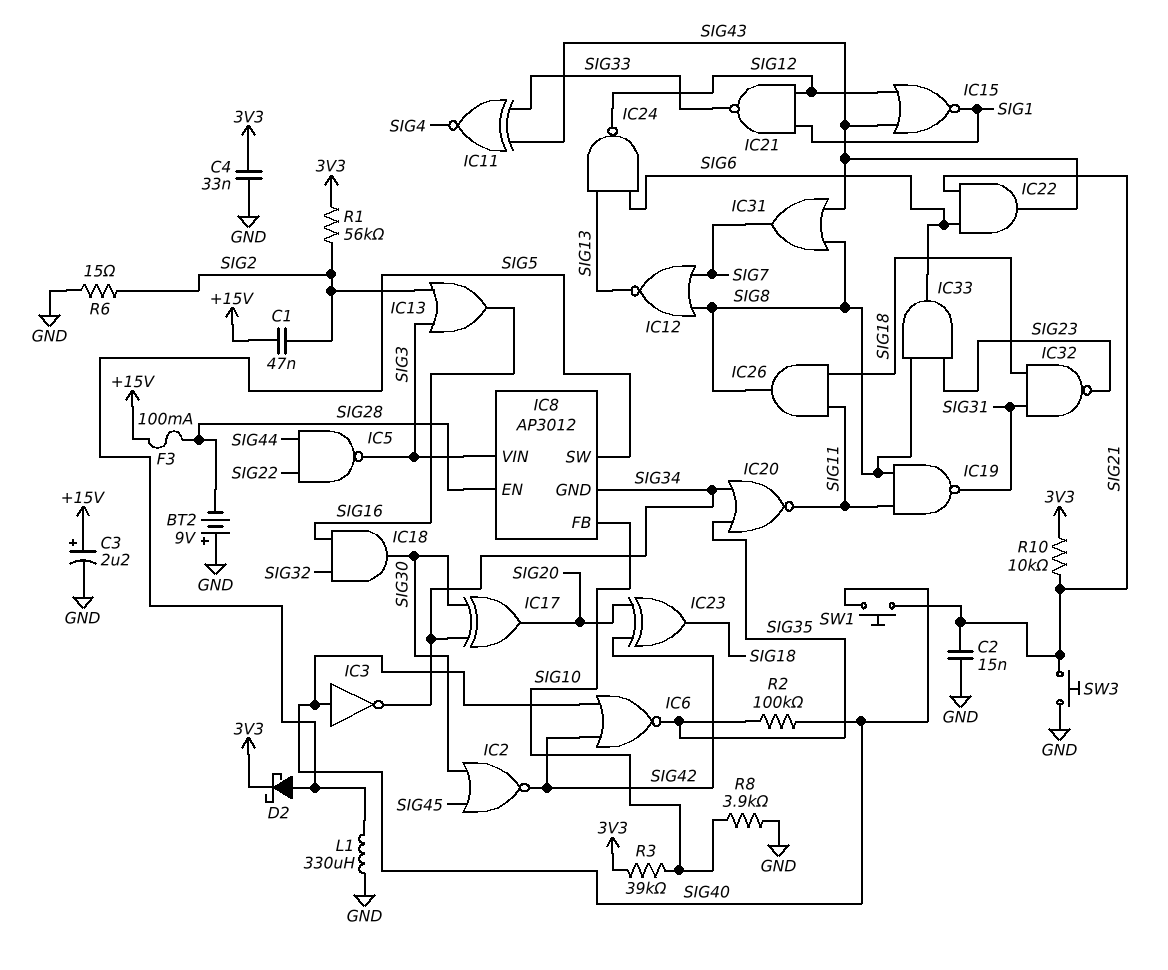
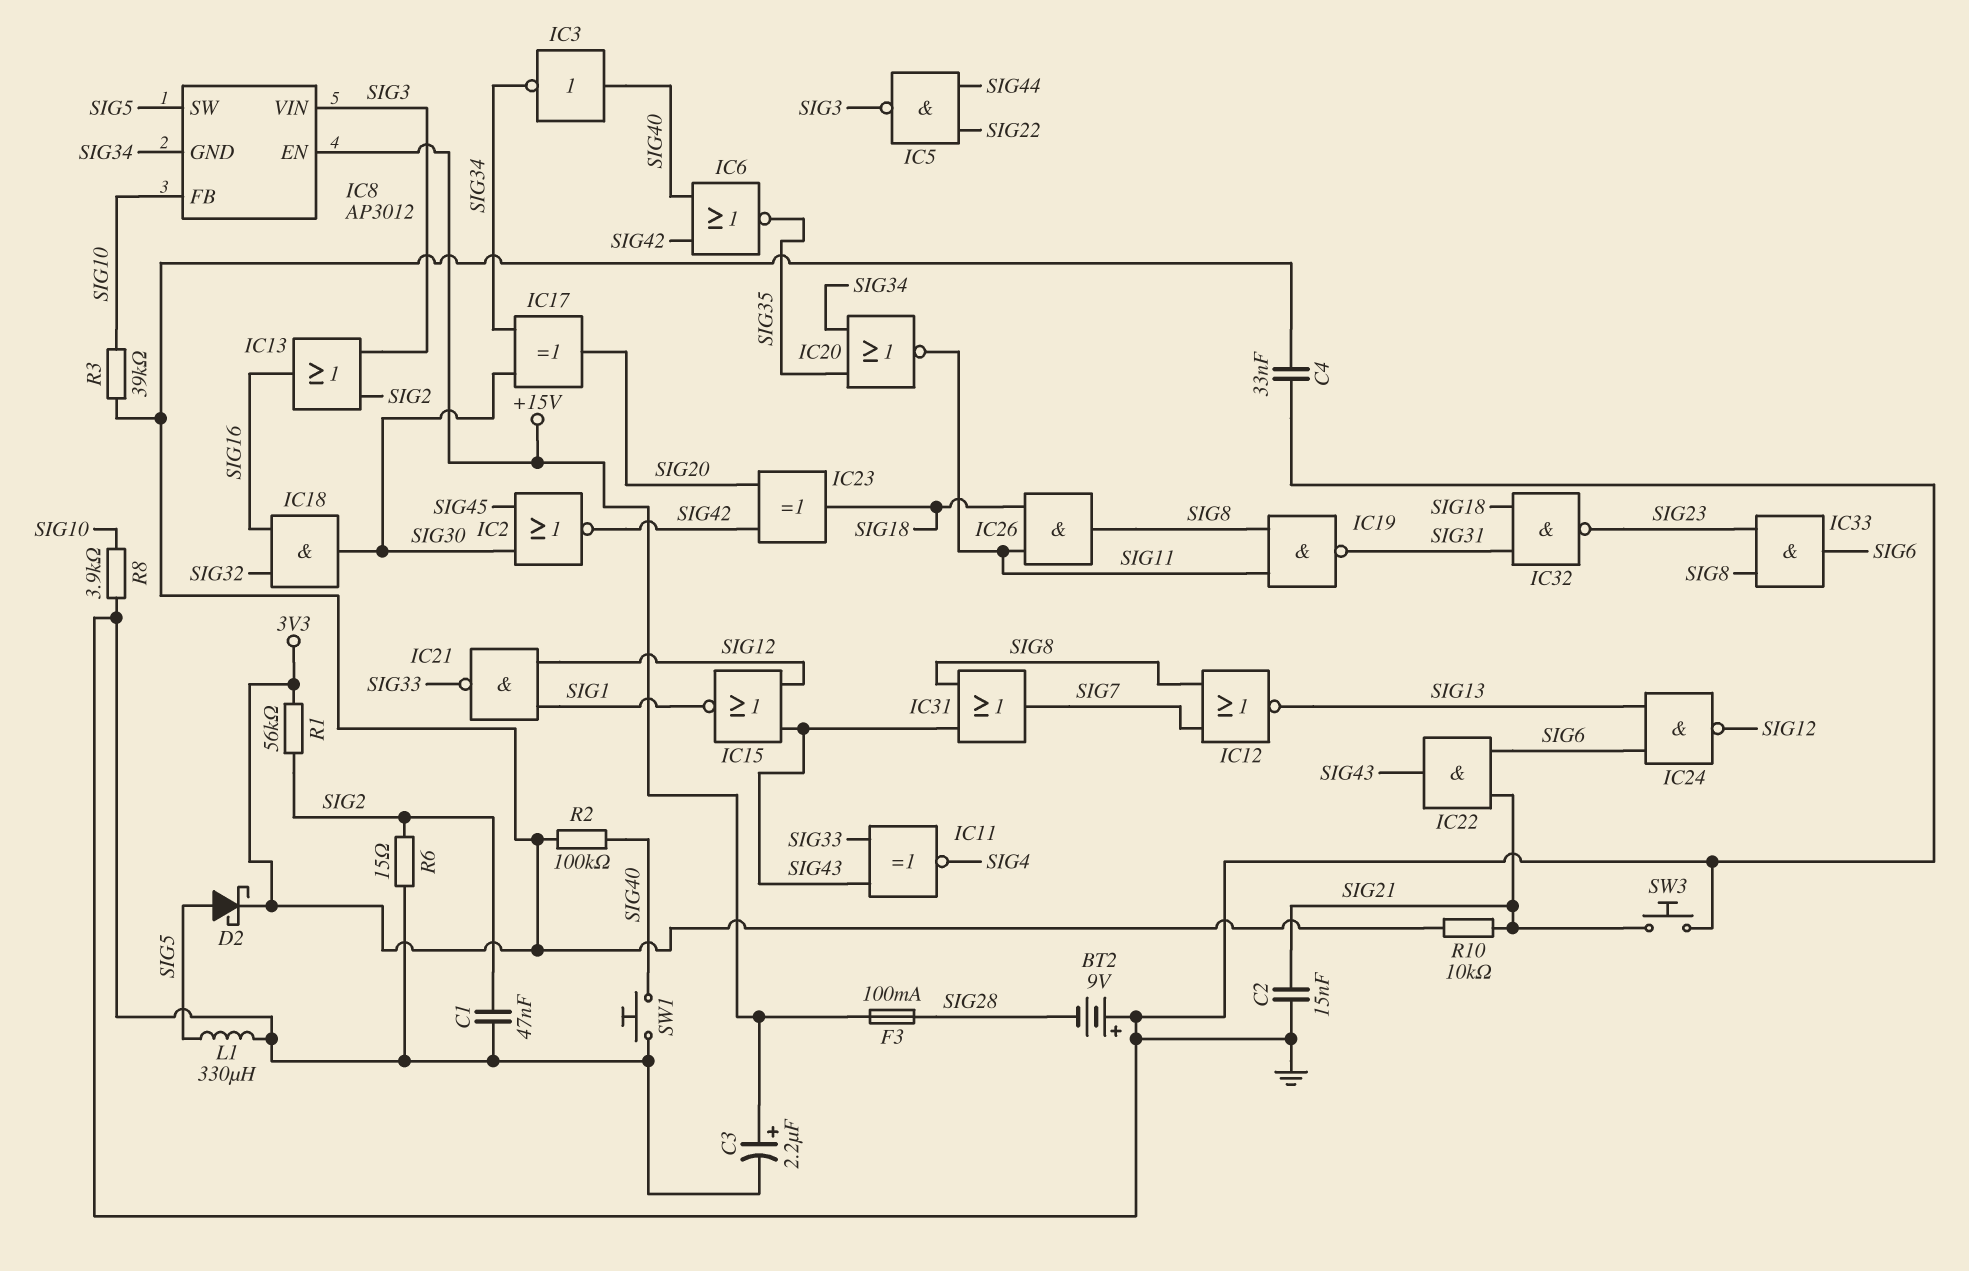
C1: 47nF (+15V, SIG2) -> 47nF (GND, SIG2)
IC8 pin EN: SIG28 -> +15V
R2: 100k (SIG35, SIG40) -> 100k (3V3, SIG40)
SW1: button (SIG21, SIG40) -> button (GND, SIG40)

